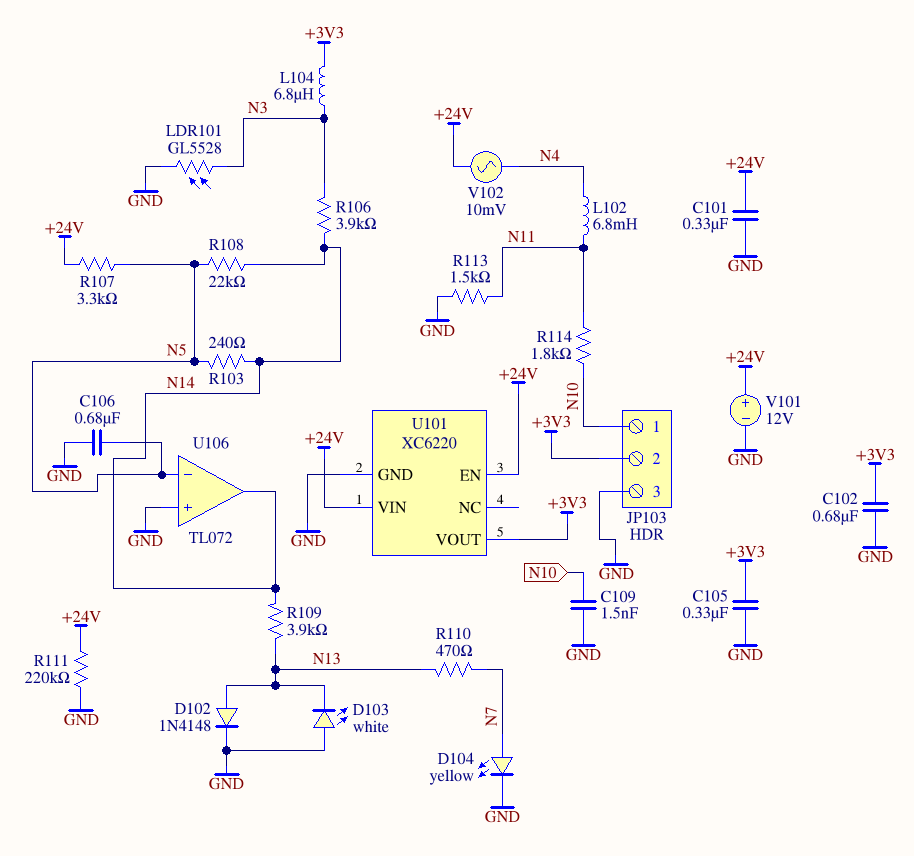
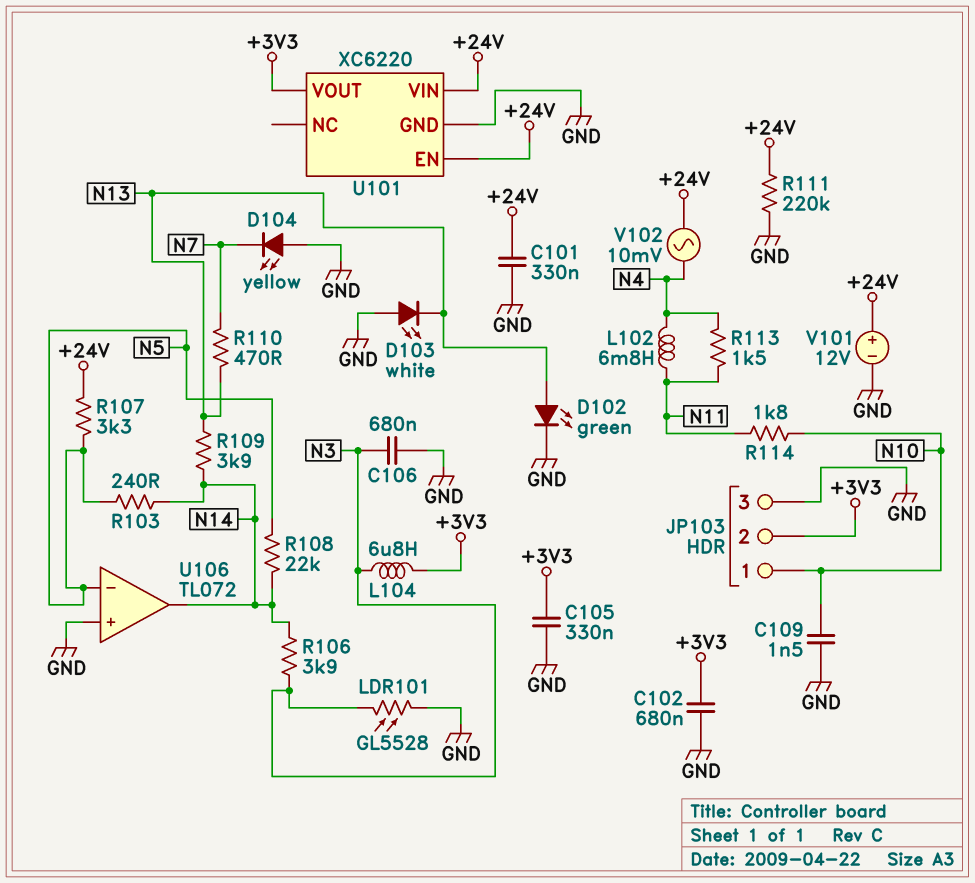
C106: 680nF (GND, N5) -> 680nF (GND, N3)
D102: diode 1N4148 (A N13, K GND) -> LED green (A N13, K GND)
D104: LED yellow (A N7, K GND) -> LED yellow (A GND, K N7)
R113: 1.5k (GND, N11) -> 1.5k (N4, N11)

